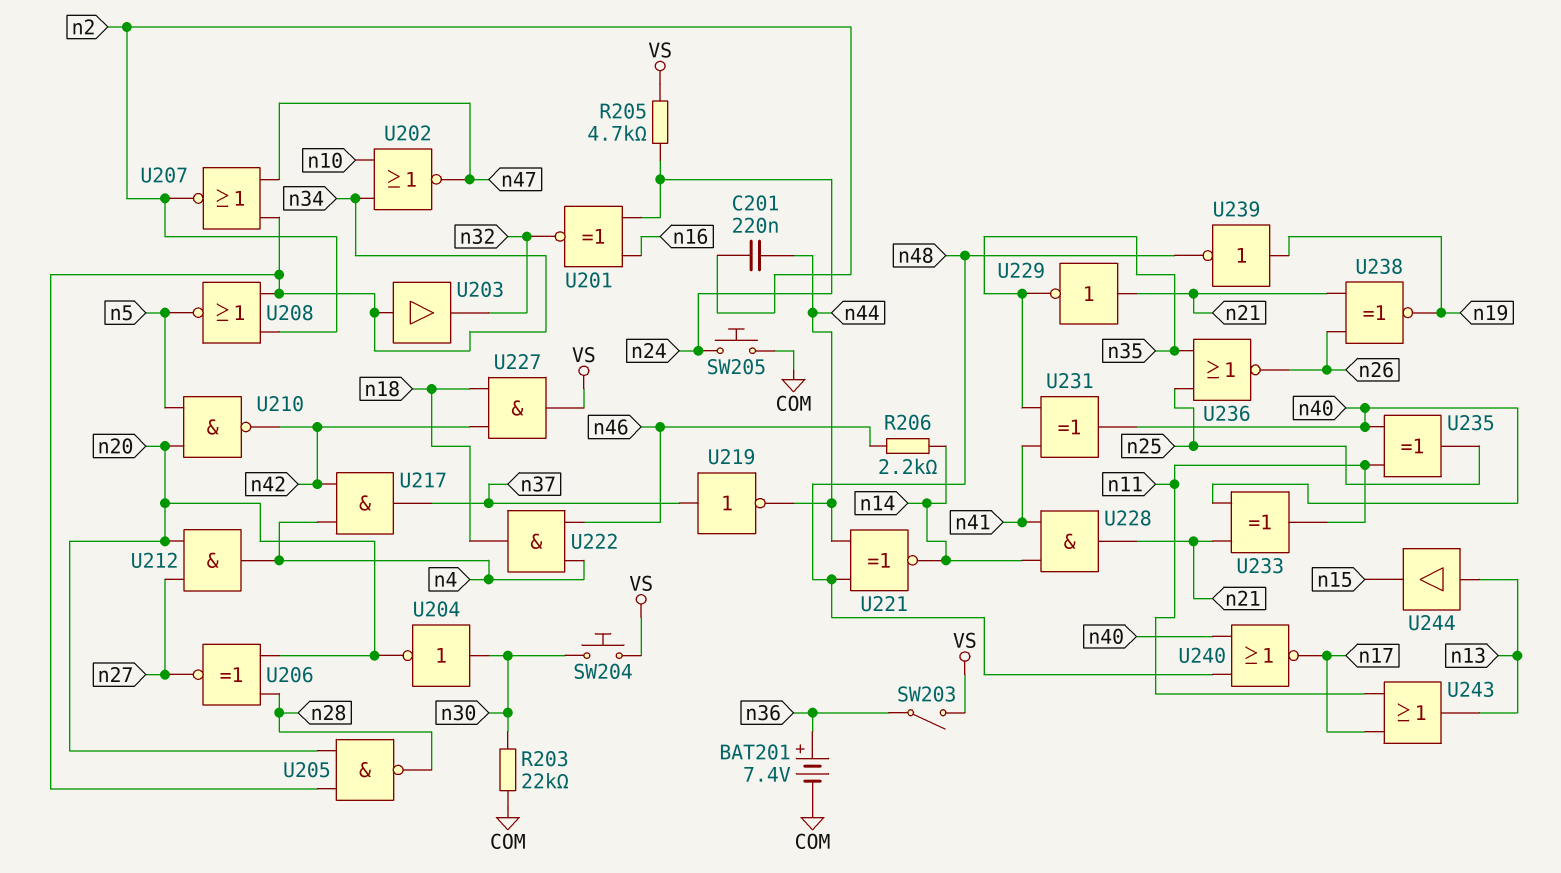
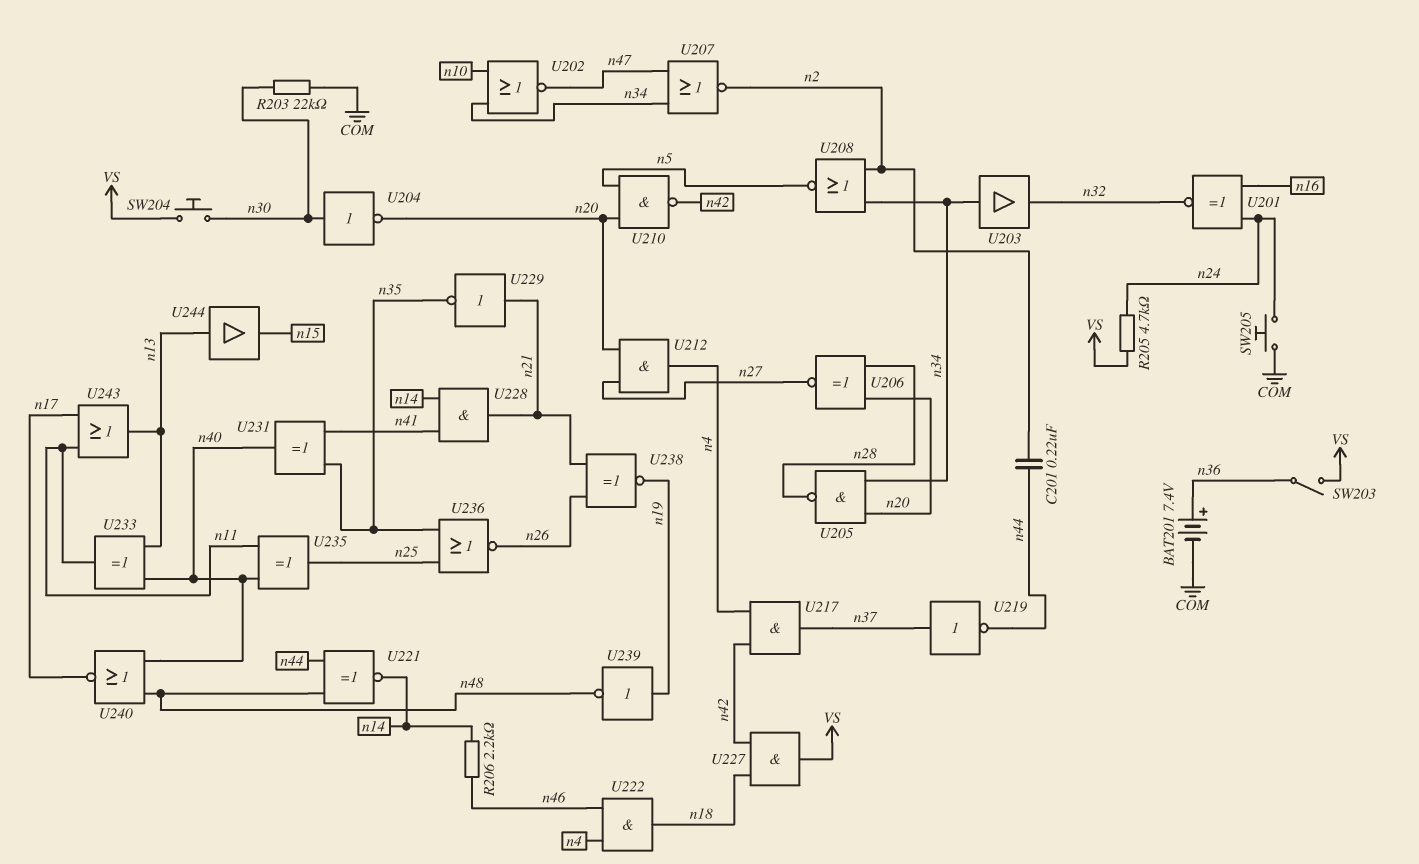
U233: XOR (in n21, in n40, out n11) -> XOR (in n13, in n40, out n11)

